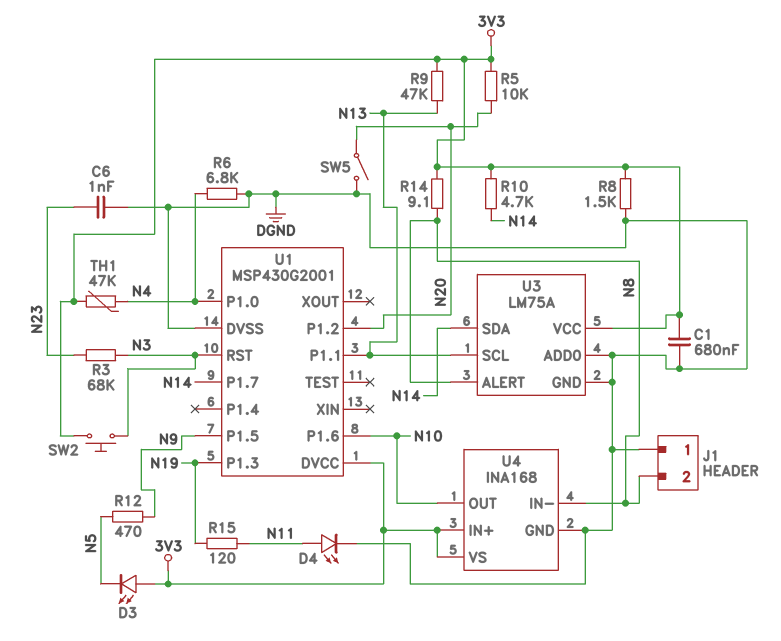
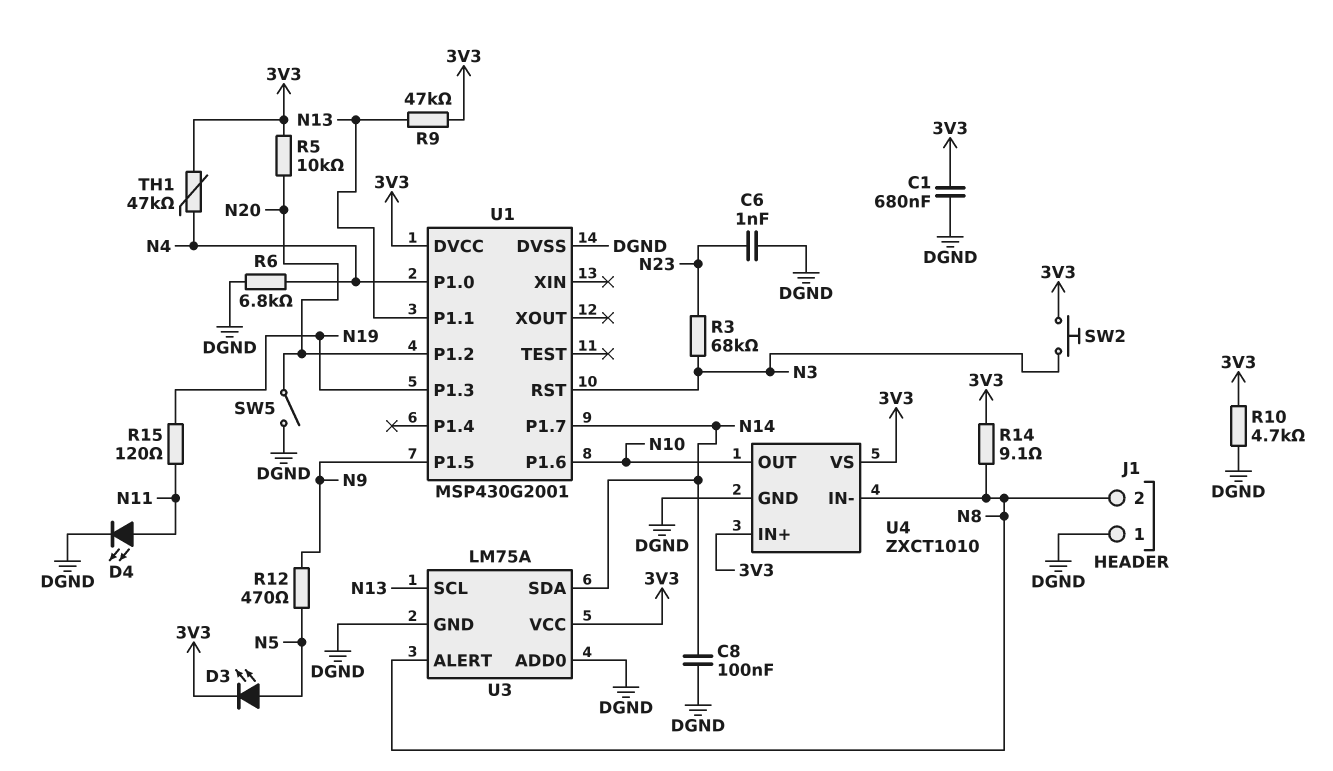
C8: none -> 100nF (DGND, N14)
D3: LED (A 3V3, K N5) -> LED (A N5, K 3V3)
R8: 1.5k (3V3, DGND) -> none
R10: 4.7k (3V3, N14) -> 4.7k (3V3, DGND)
U4: INA168 -> ZXCT1010

